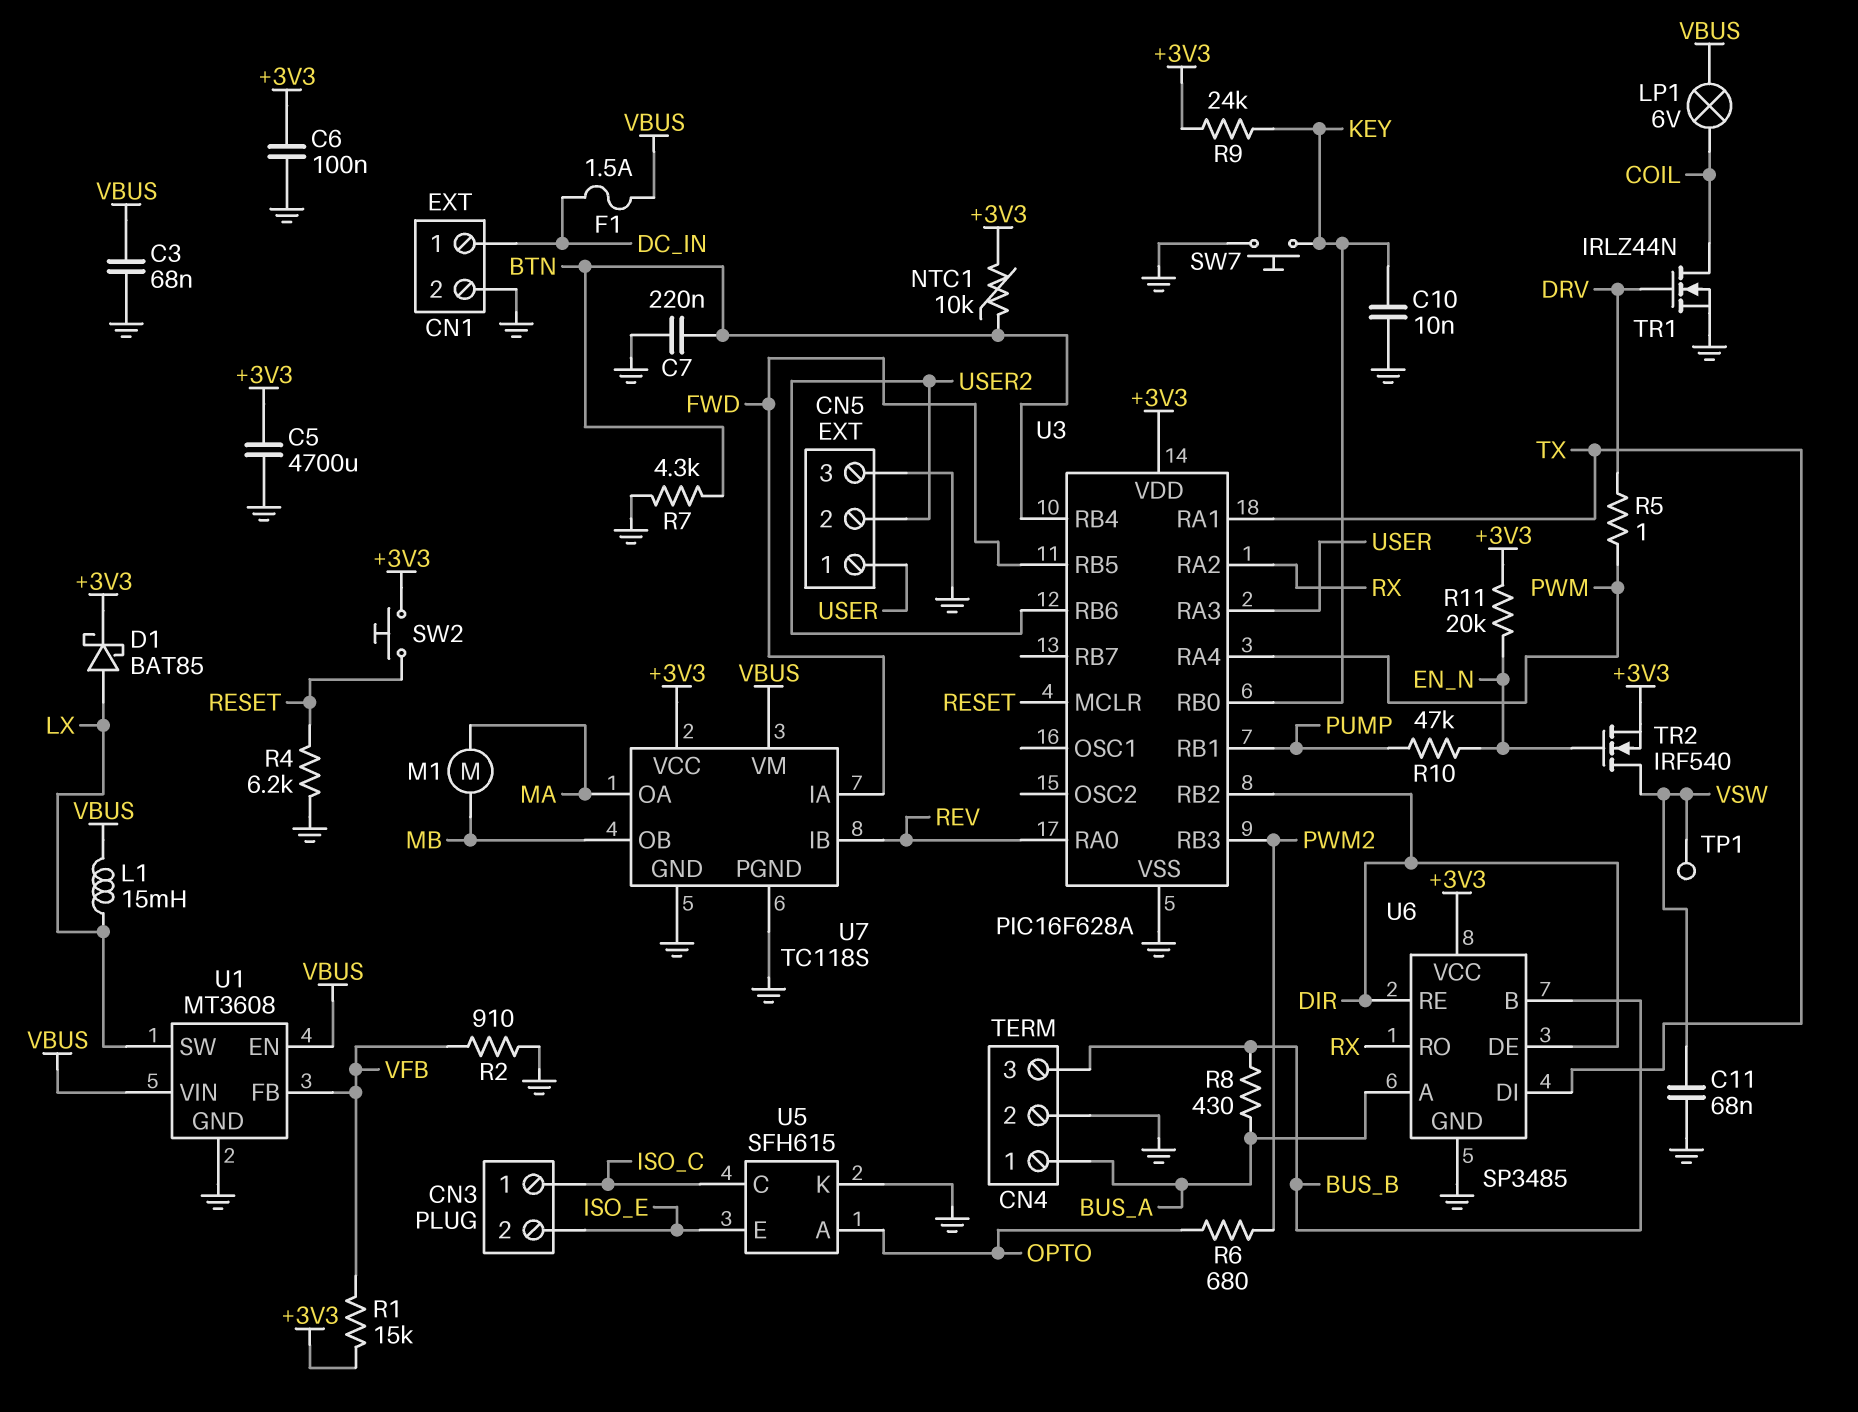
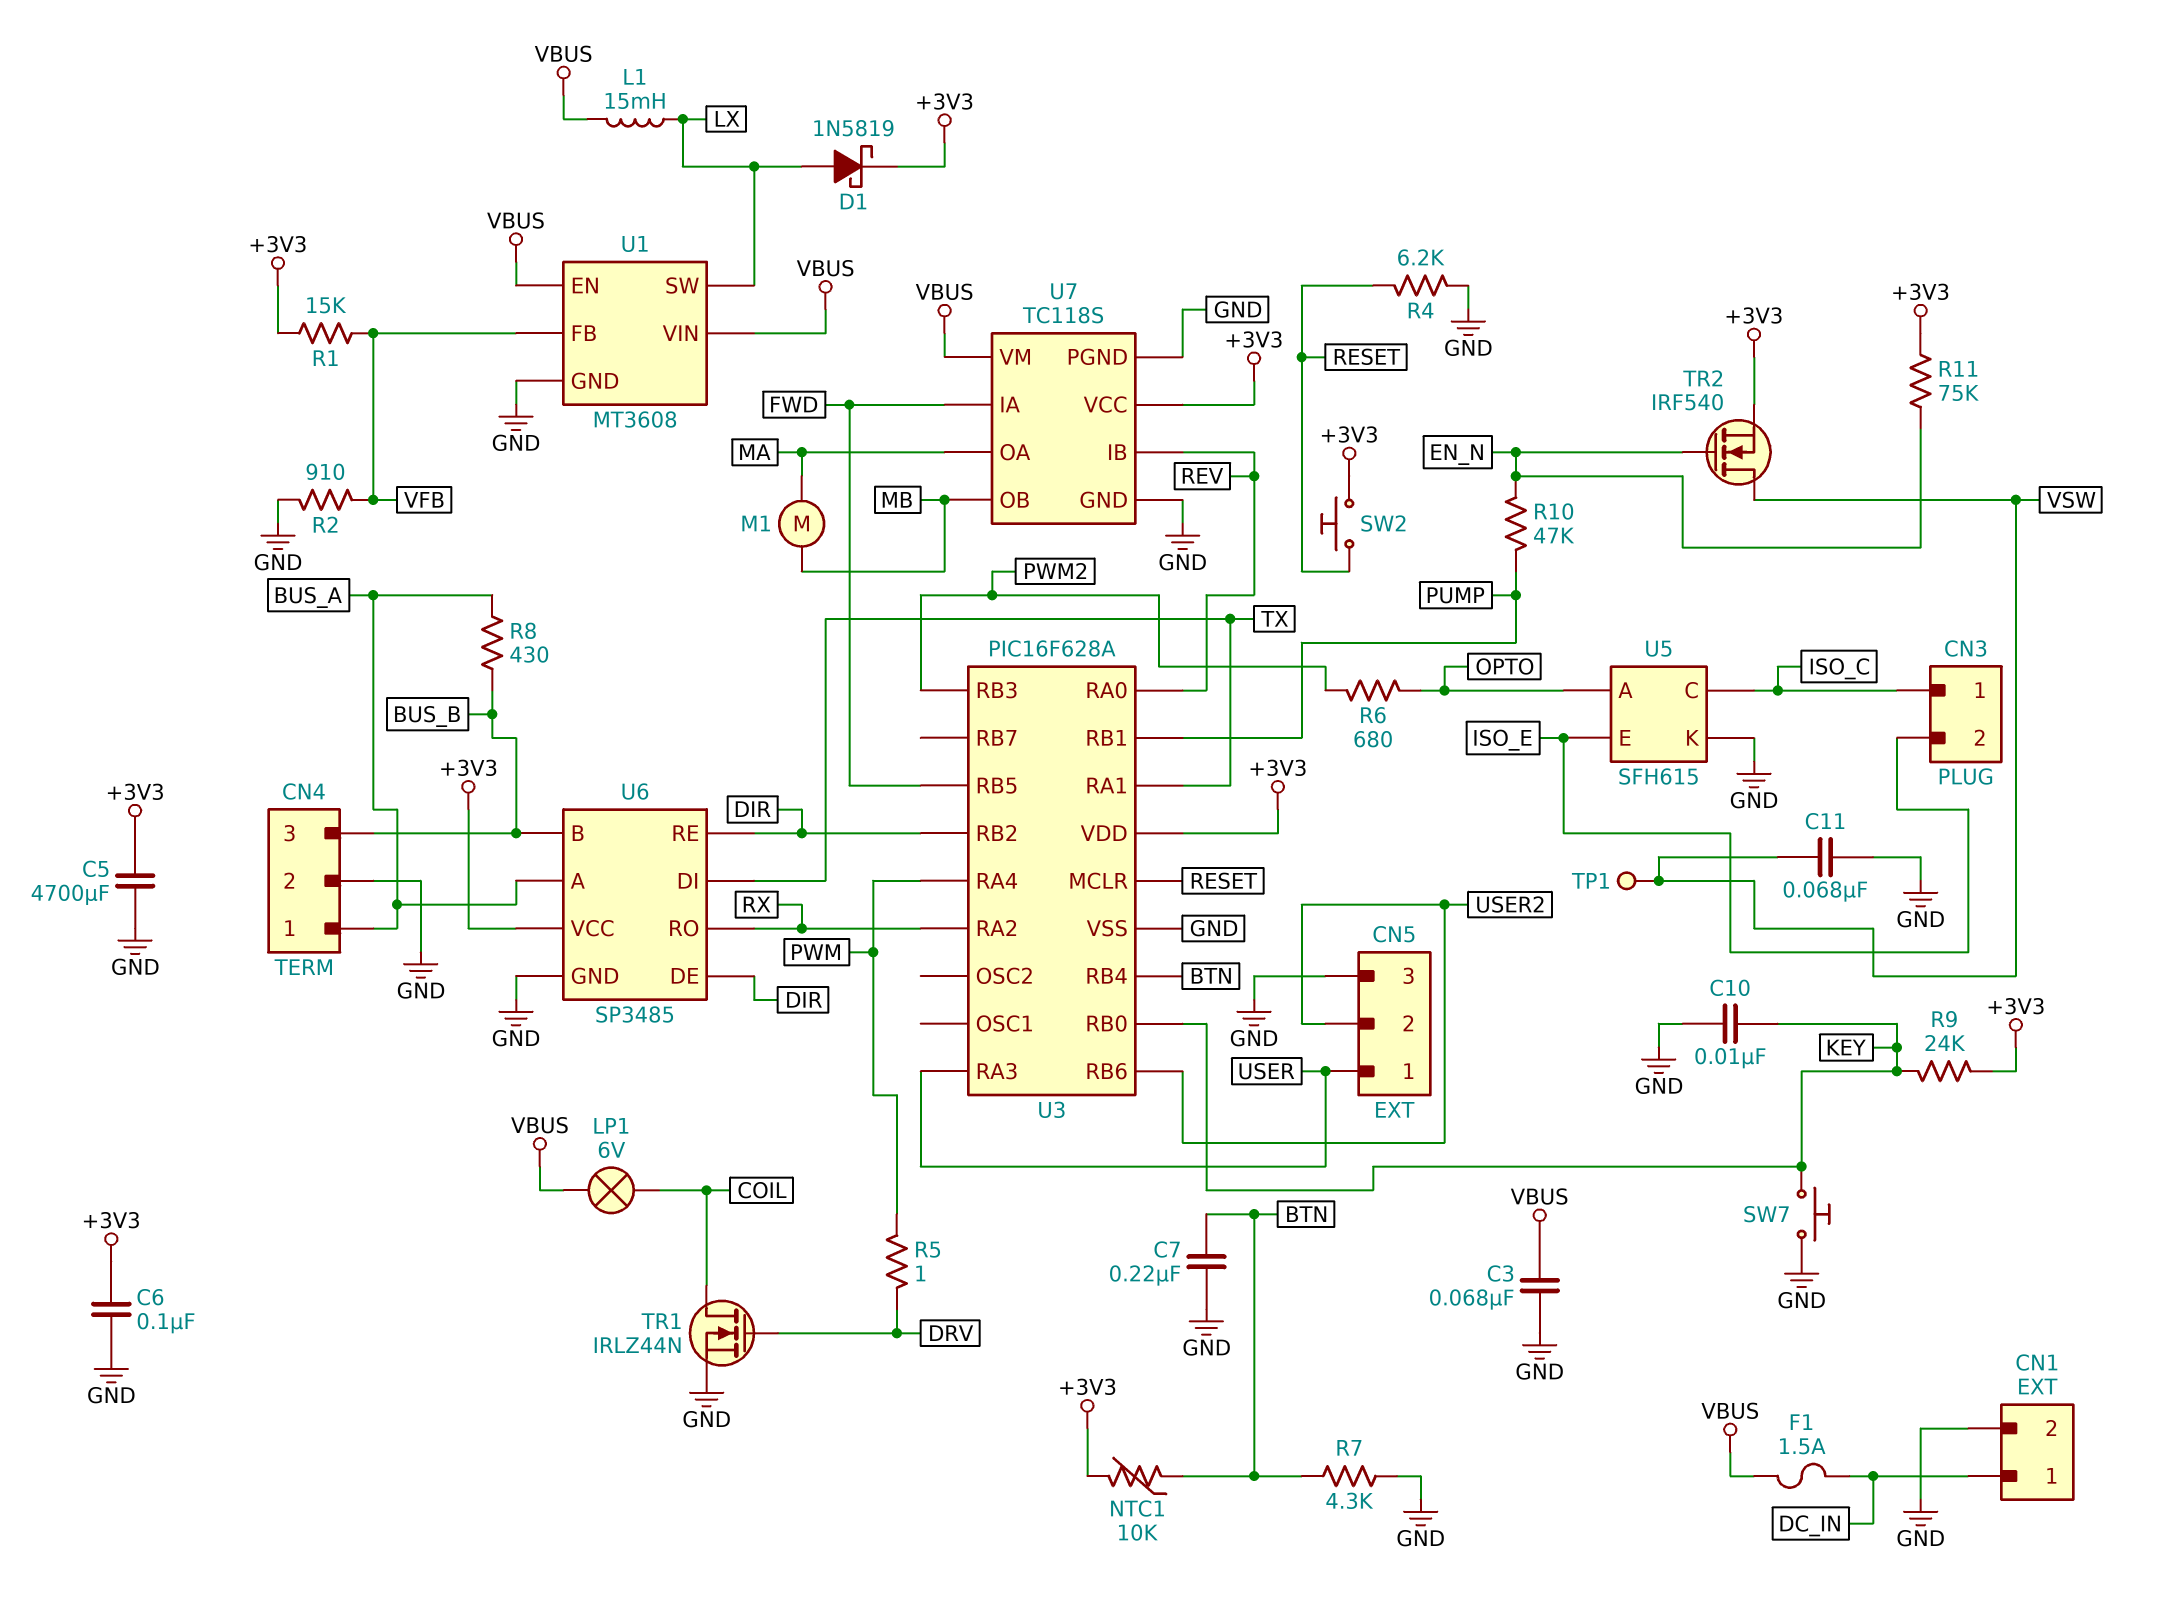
D1: schottky BAT85 (A LX, K +3V3) -> schottky 1N5819 (A LX, K +3V3)
R11: 20k (+3V3, EN_N) -> 75k (+3V3, EN_N)

